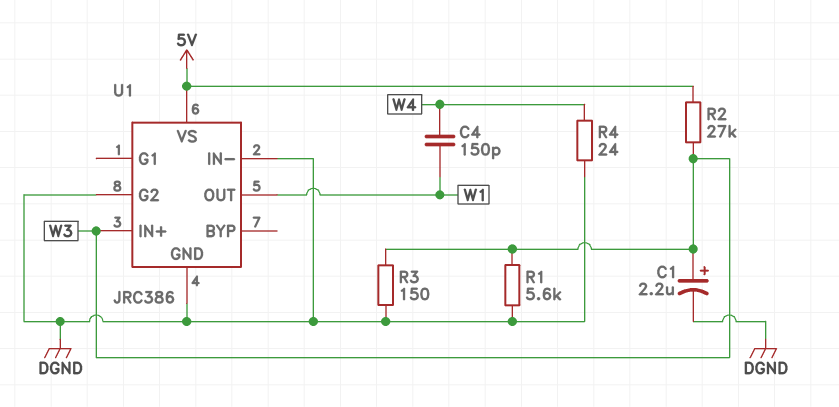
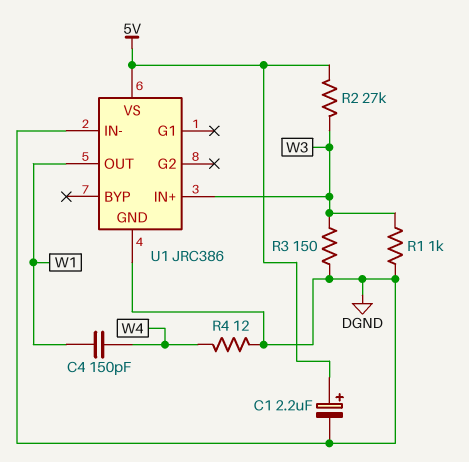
C1: 2.2uF (plus W3, minus DGND) -> 2.2uF (plus 5V, minus DGND)
R1: 5.6k (DGND, W3) -> 1k (DGND, W3)
R4: 24 (DGND, W4) -> 12 (DGND, W4)
U1 pin G2: DGND -> none

